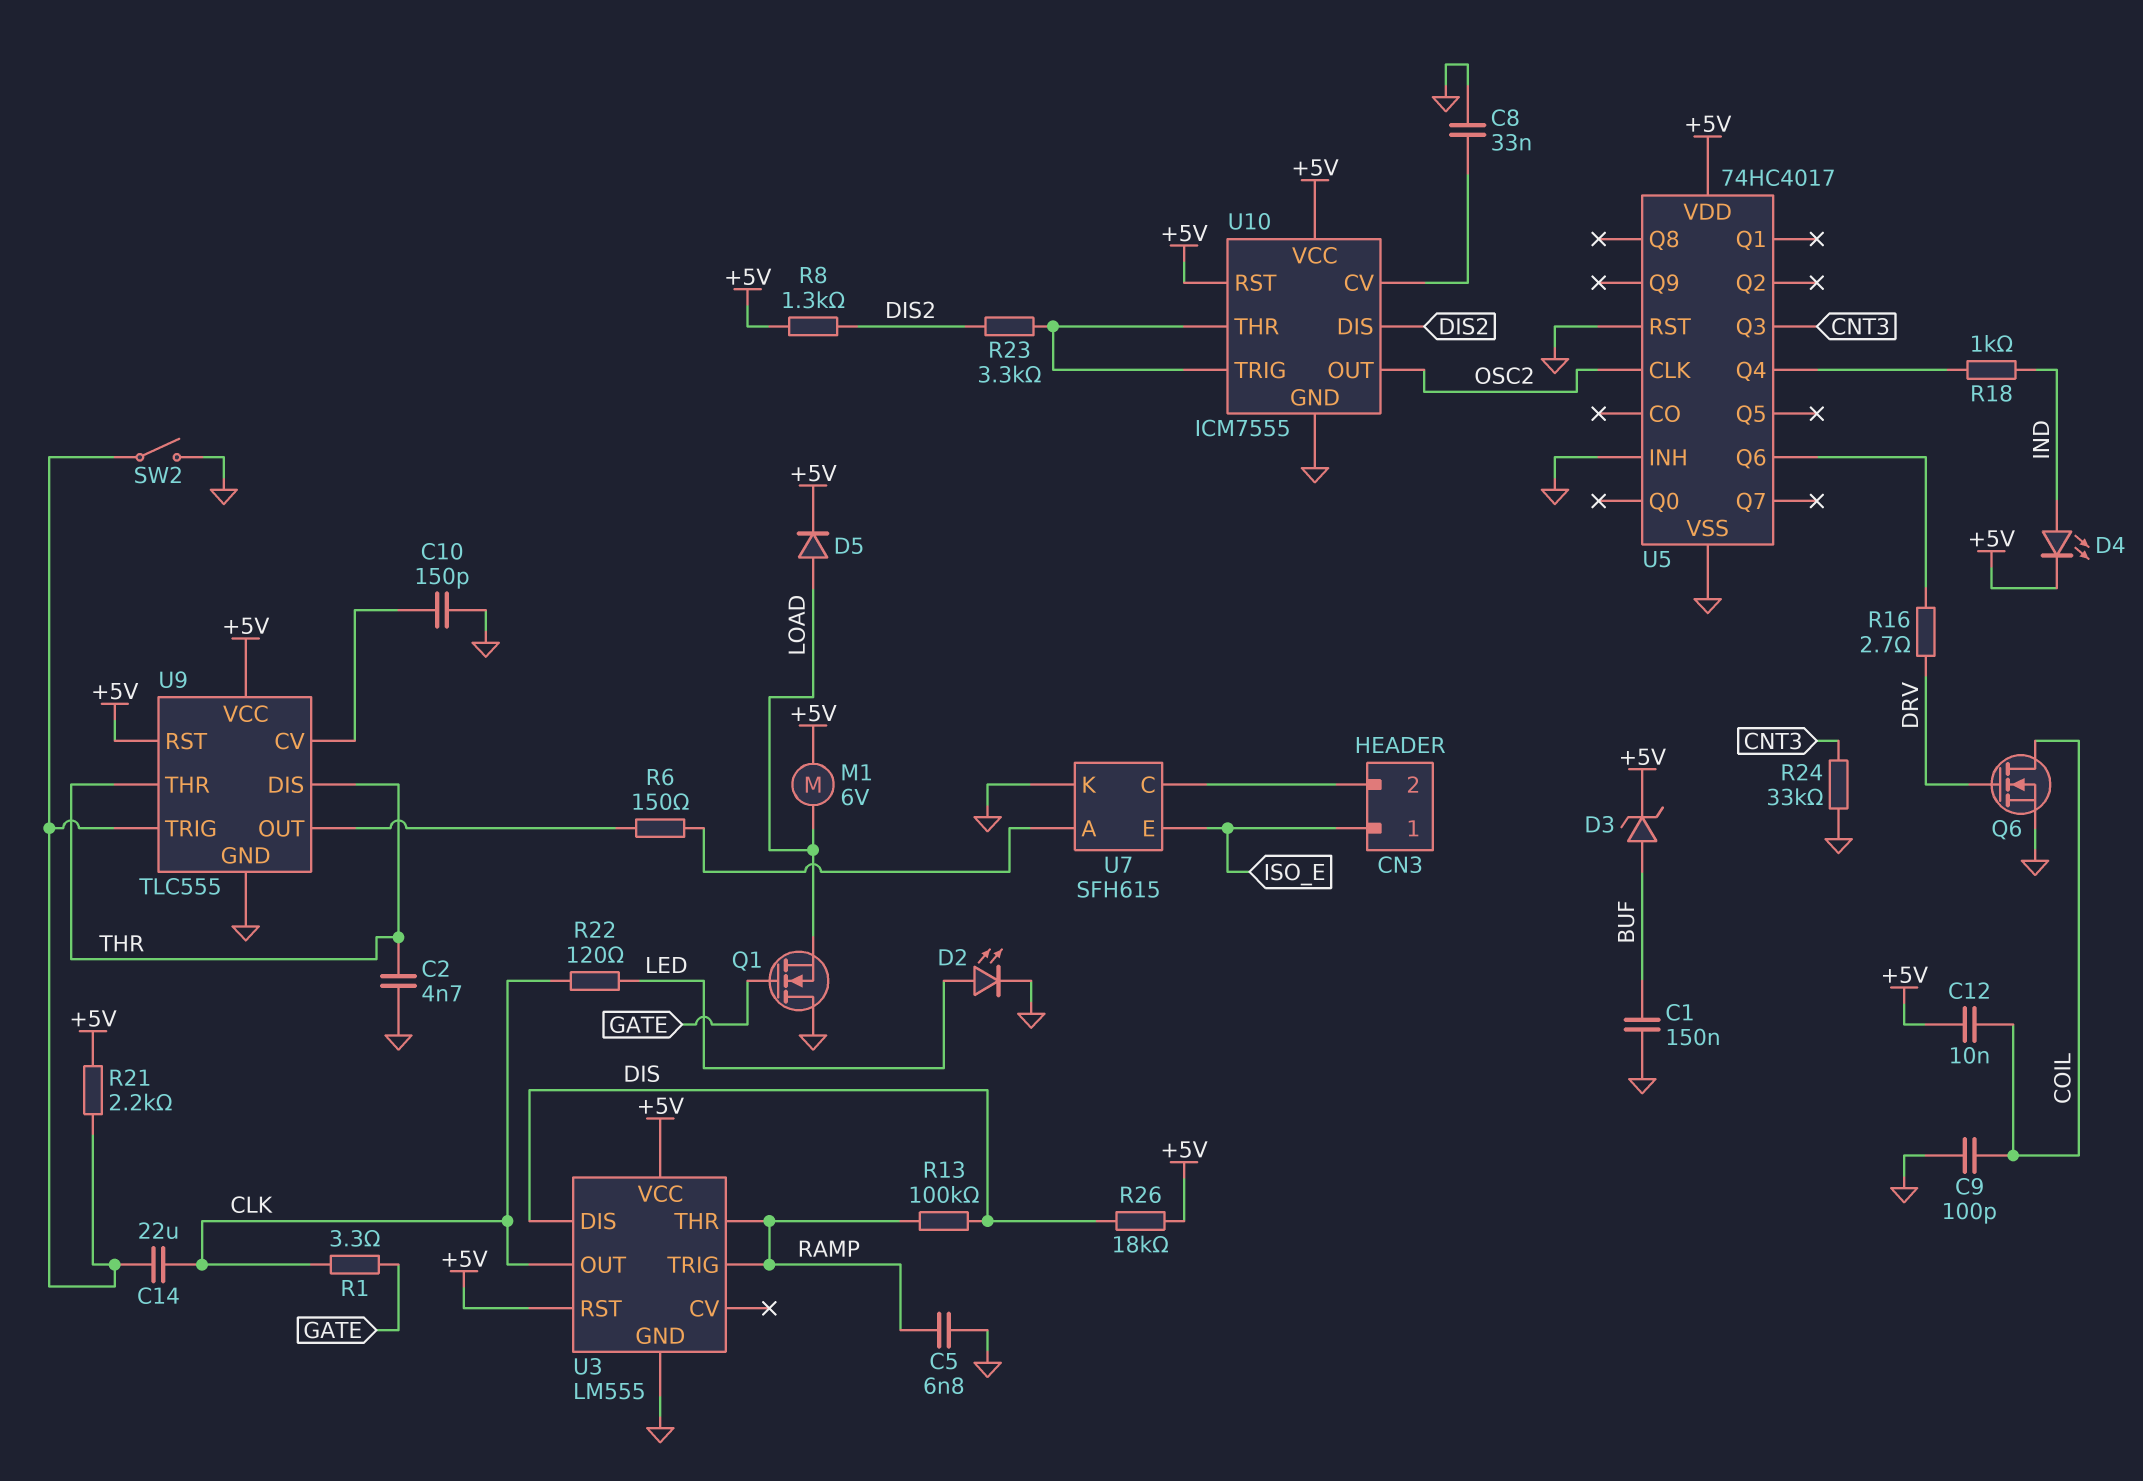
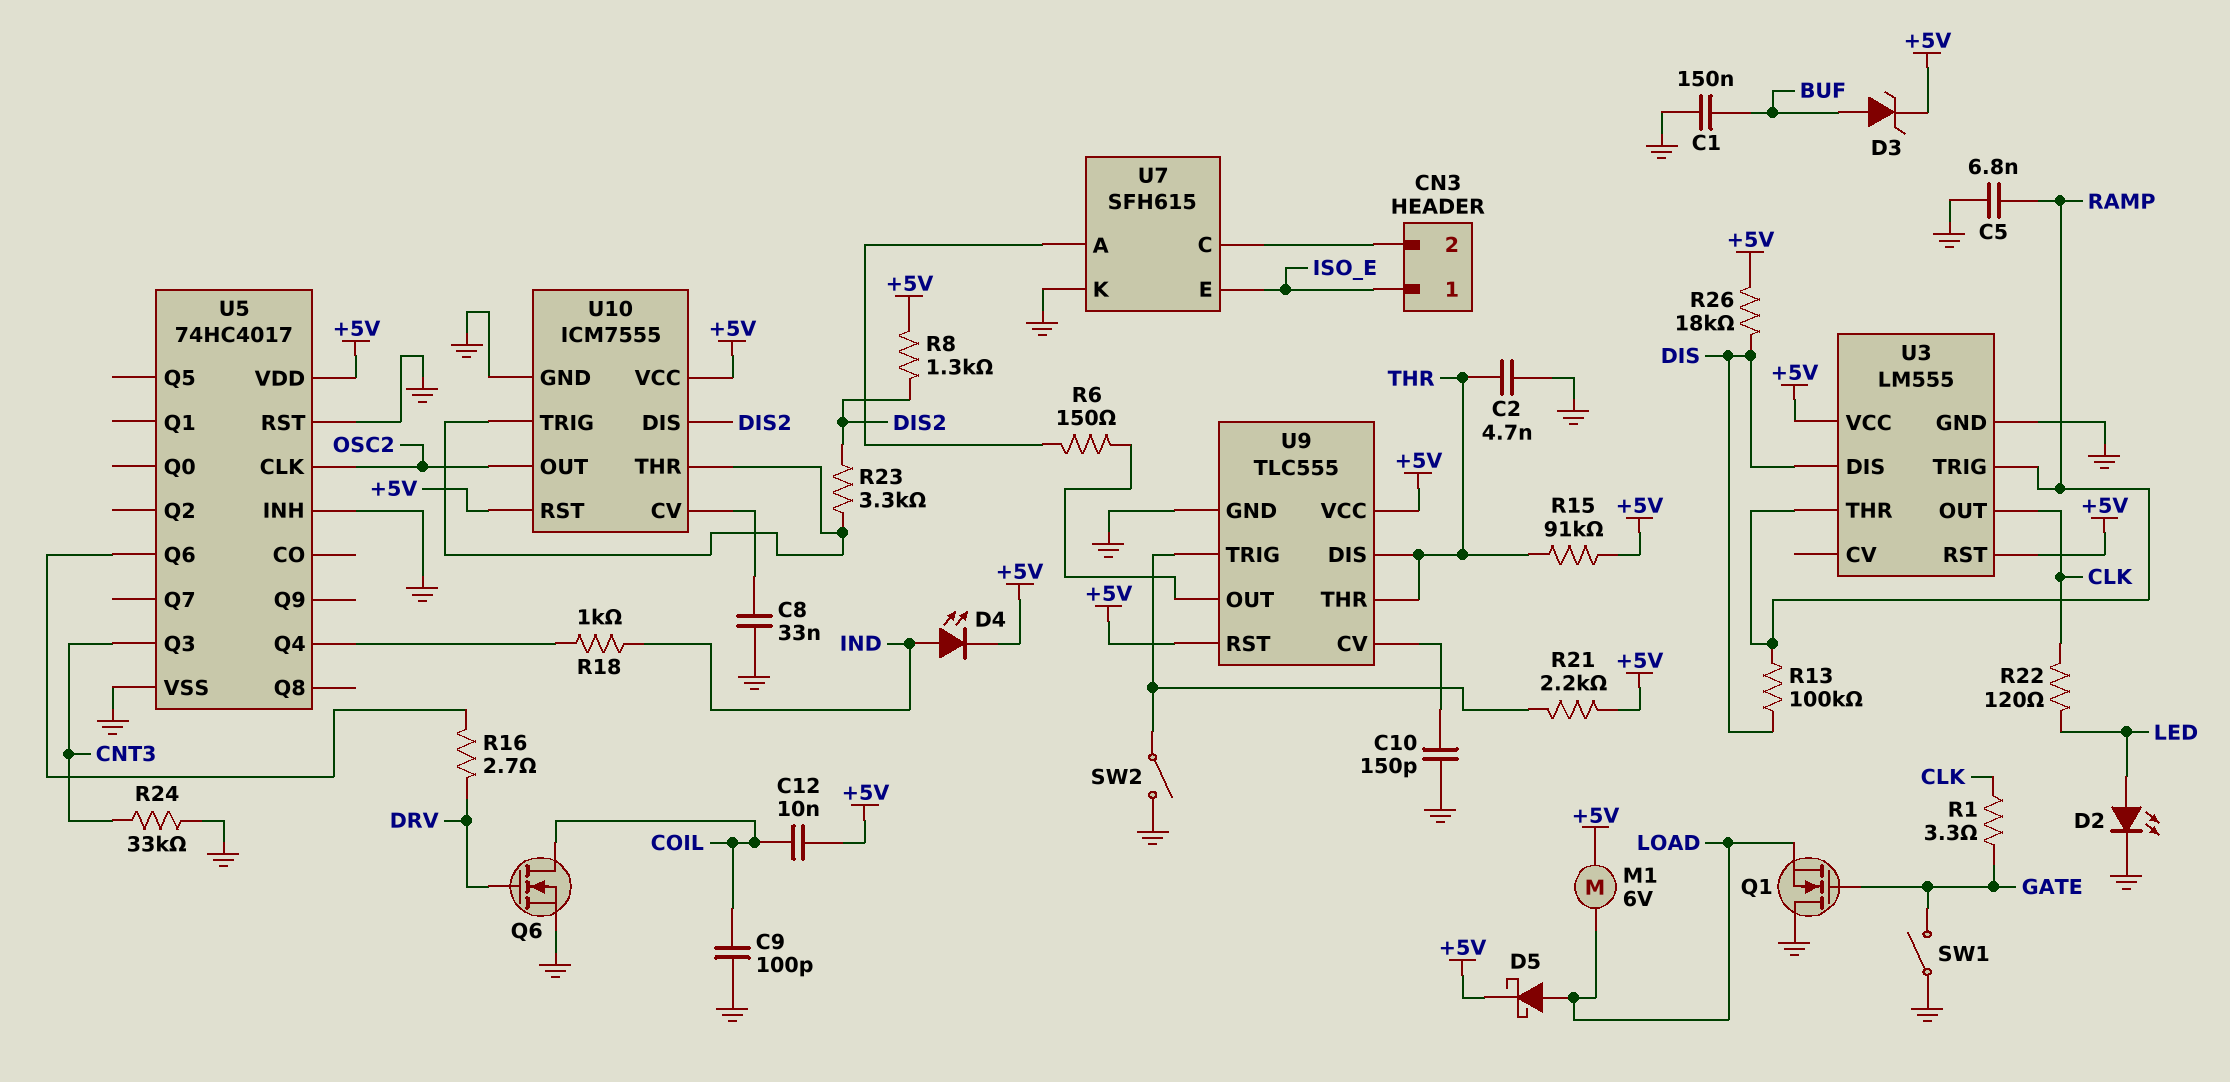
C14: 22uF (CLK, U9/TRIG) -> none
D5: diode (A LOAD, K +5V) -> schottky (A LOAD, K +5V)
R15: none -> 91k (+5V, THR)
SW1: none -> switch (GATE, GND)

